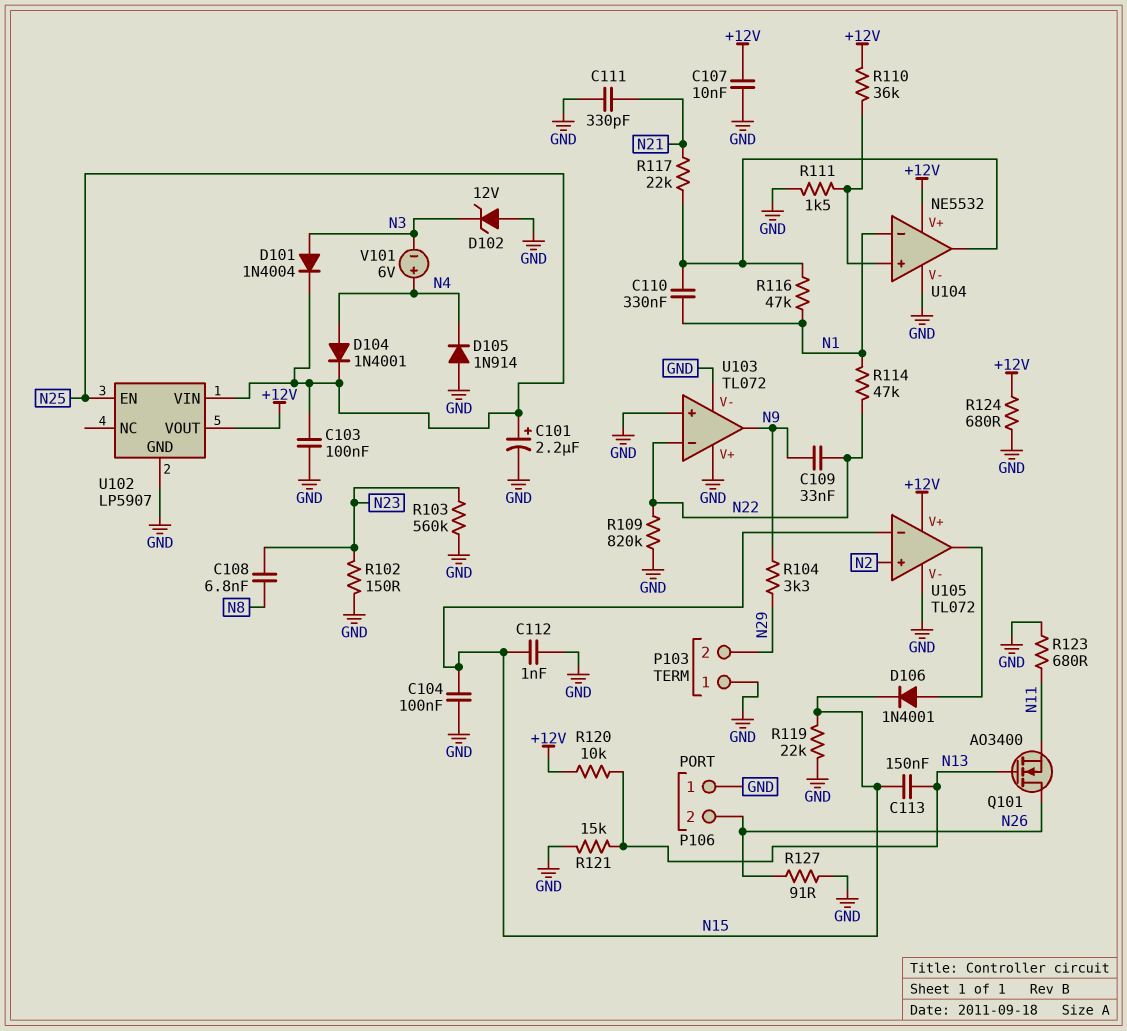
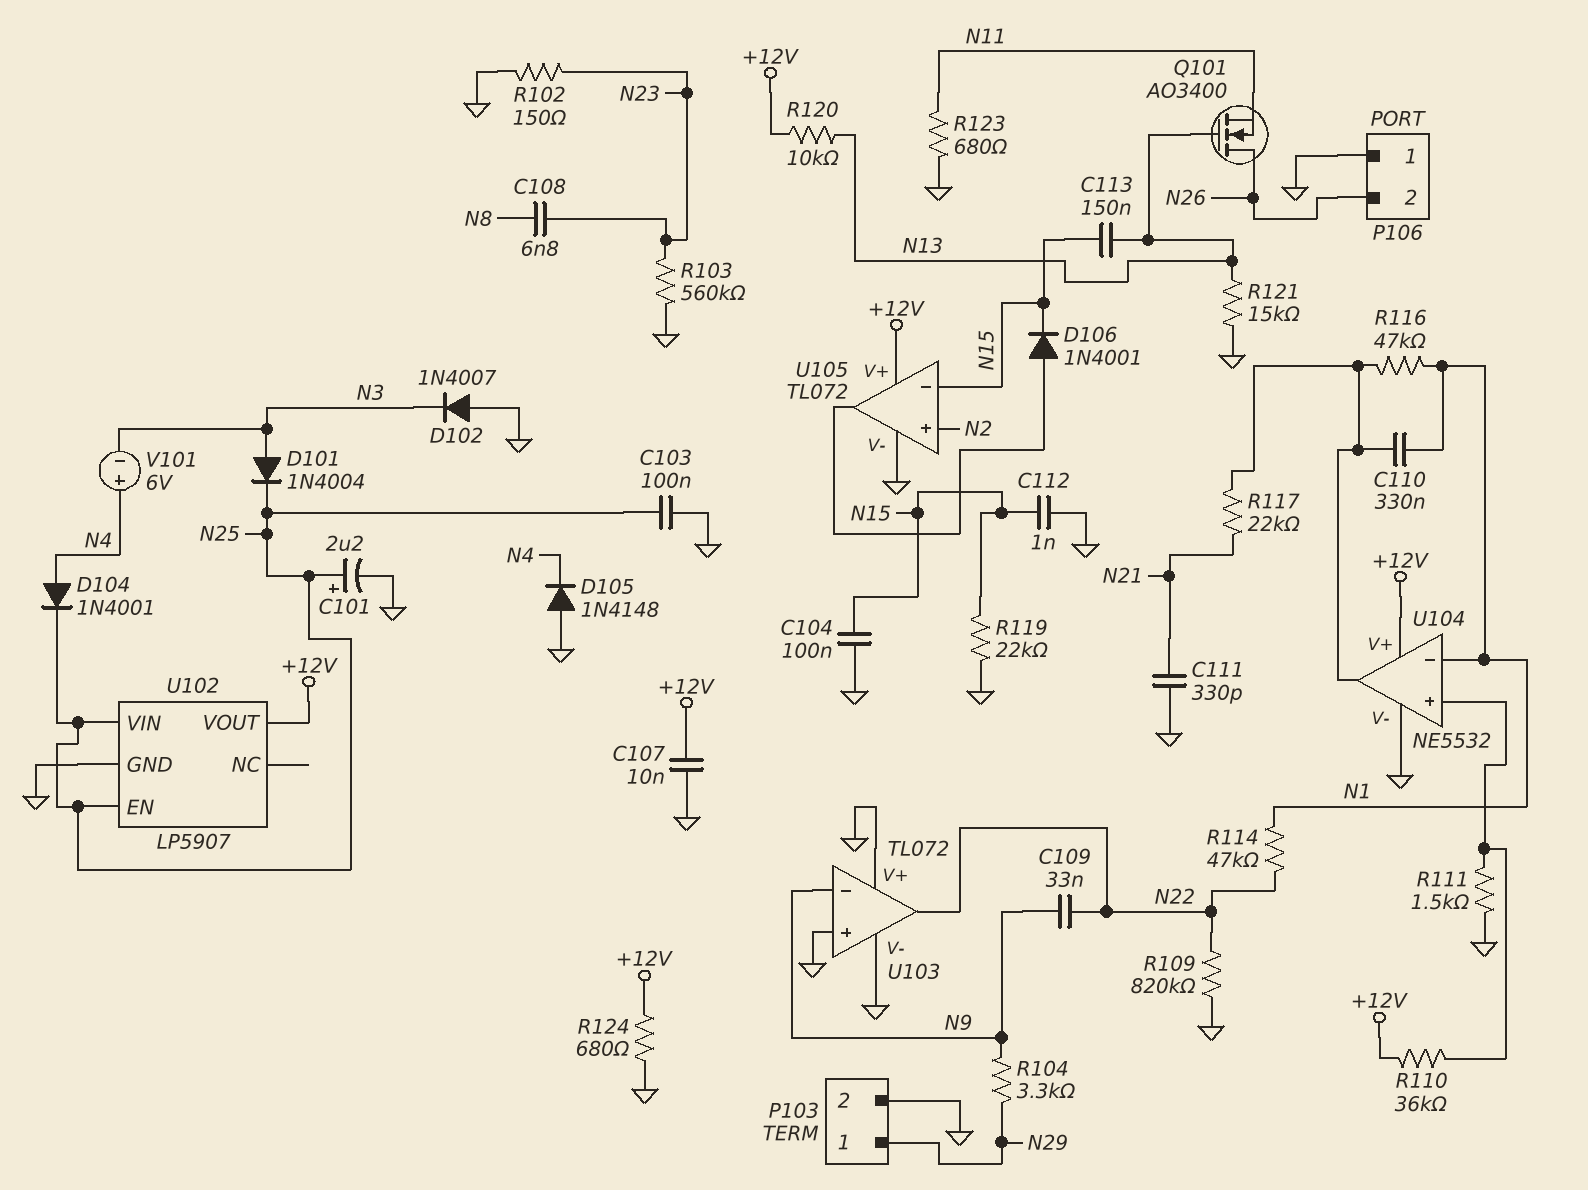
D102: zener 12V (A GND, K N3) -> diode 1N4007 (A GND, K N3)
D105: diode 1N914 (A GND, K N4) -> diode 1N4148 (A GND, K N4)
P103 pin 1: GND -> N29
P103 pin 2: N29 -> GND
R127: 91 (GND, N26) -> none
U103 pin in-: N22 -> N9
U103 pin out: N9 -> N22

